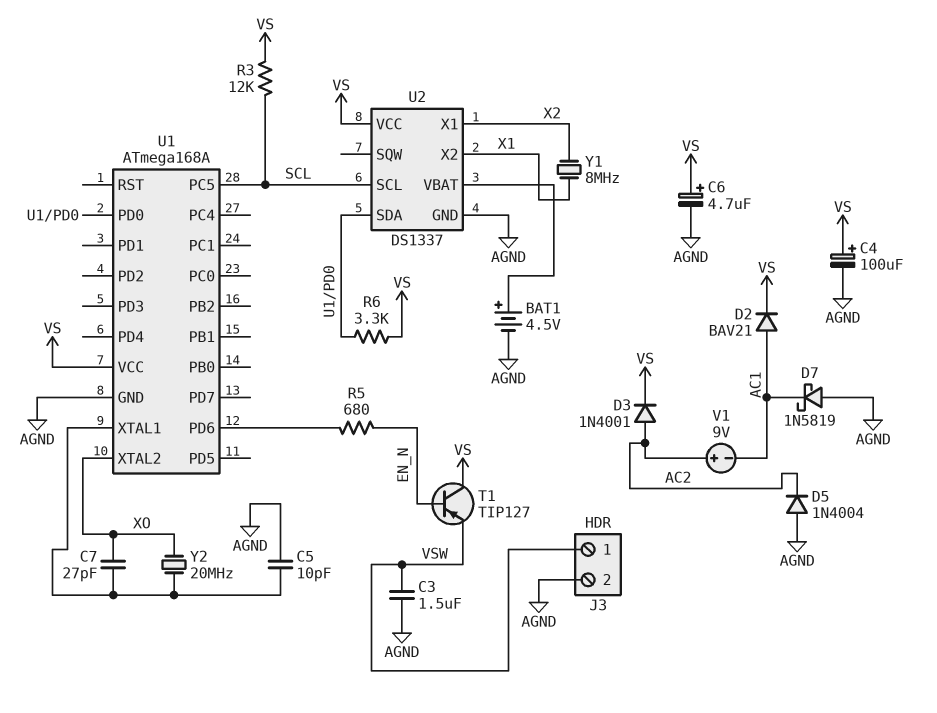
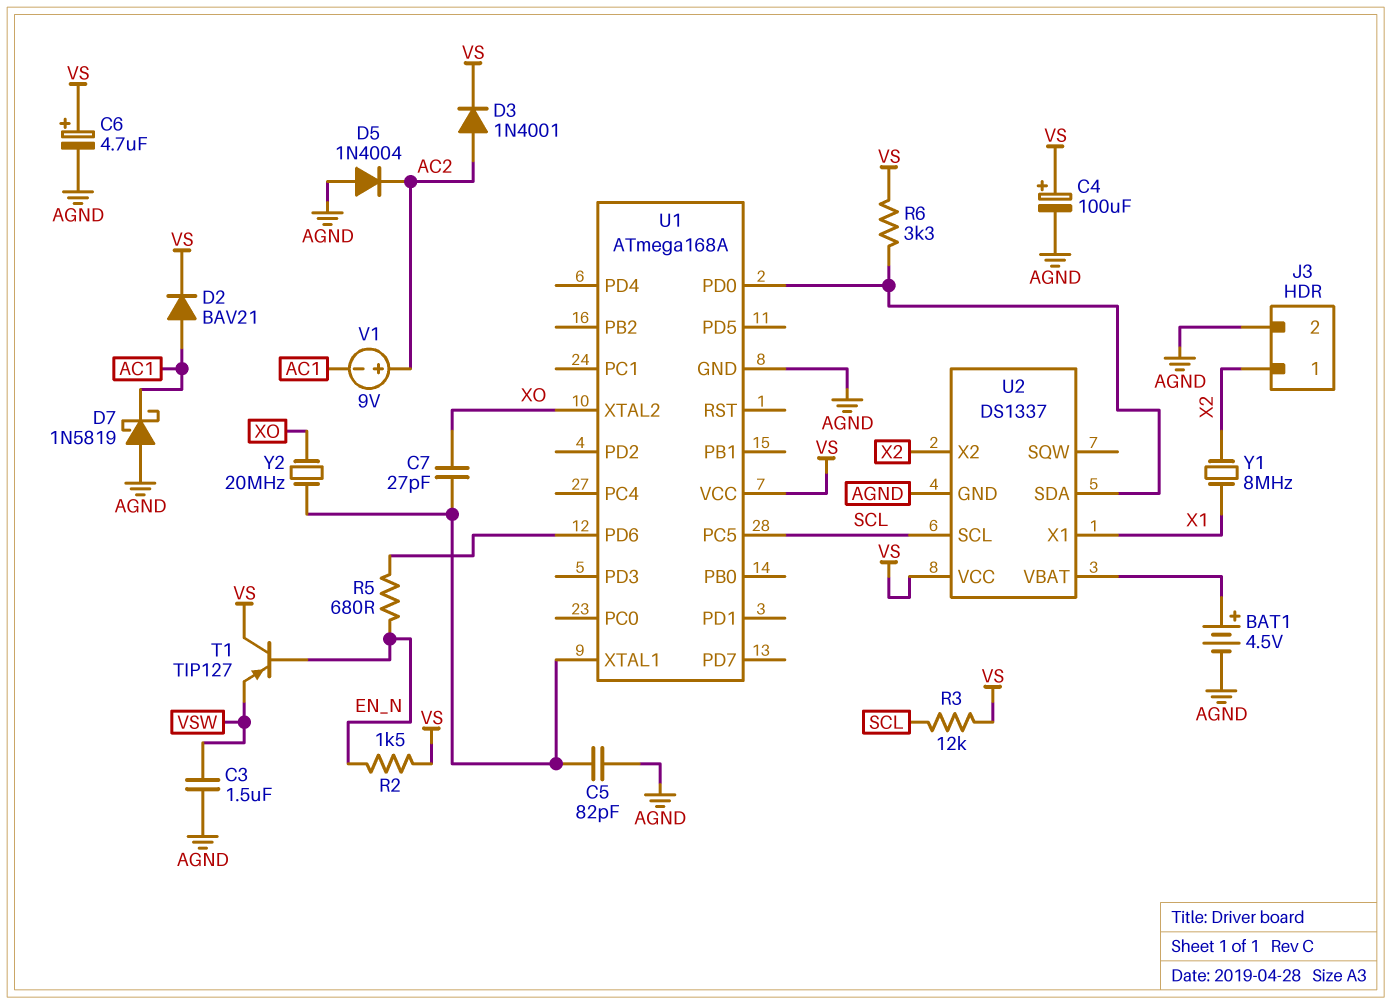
C5: 10pF (AGND, U1/XTAL1) -> 82pF (AGND, U1/XTAL1)
J3 pin 1: VSW -> X2
R2: none -> 1.5k (EN_N, VS)
U2 pin X1: X2 -> X1
U2 pin X2: X1 -> X2

